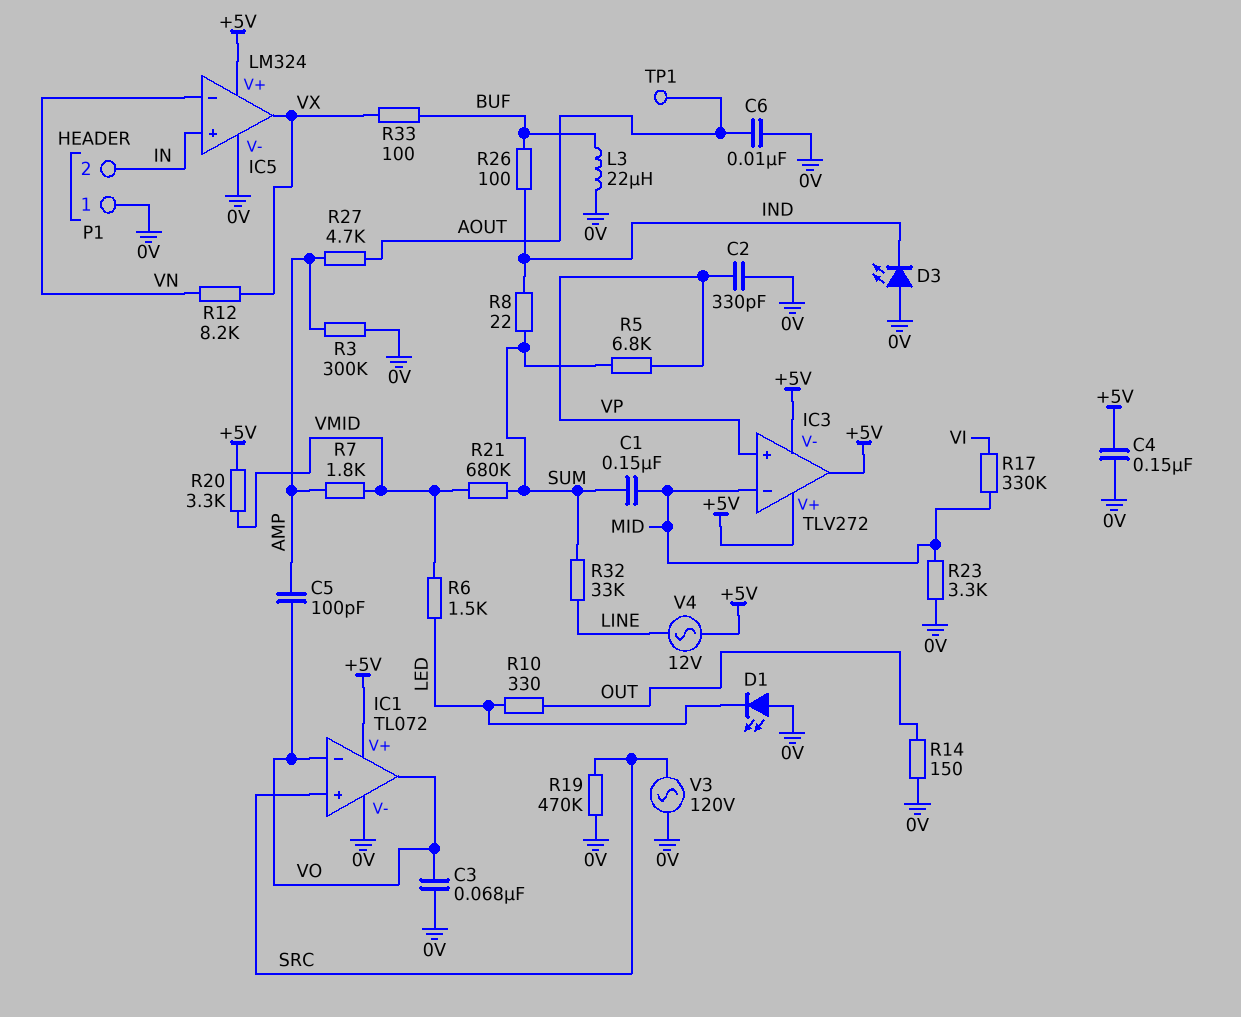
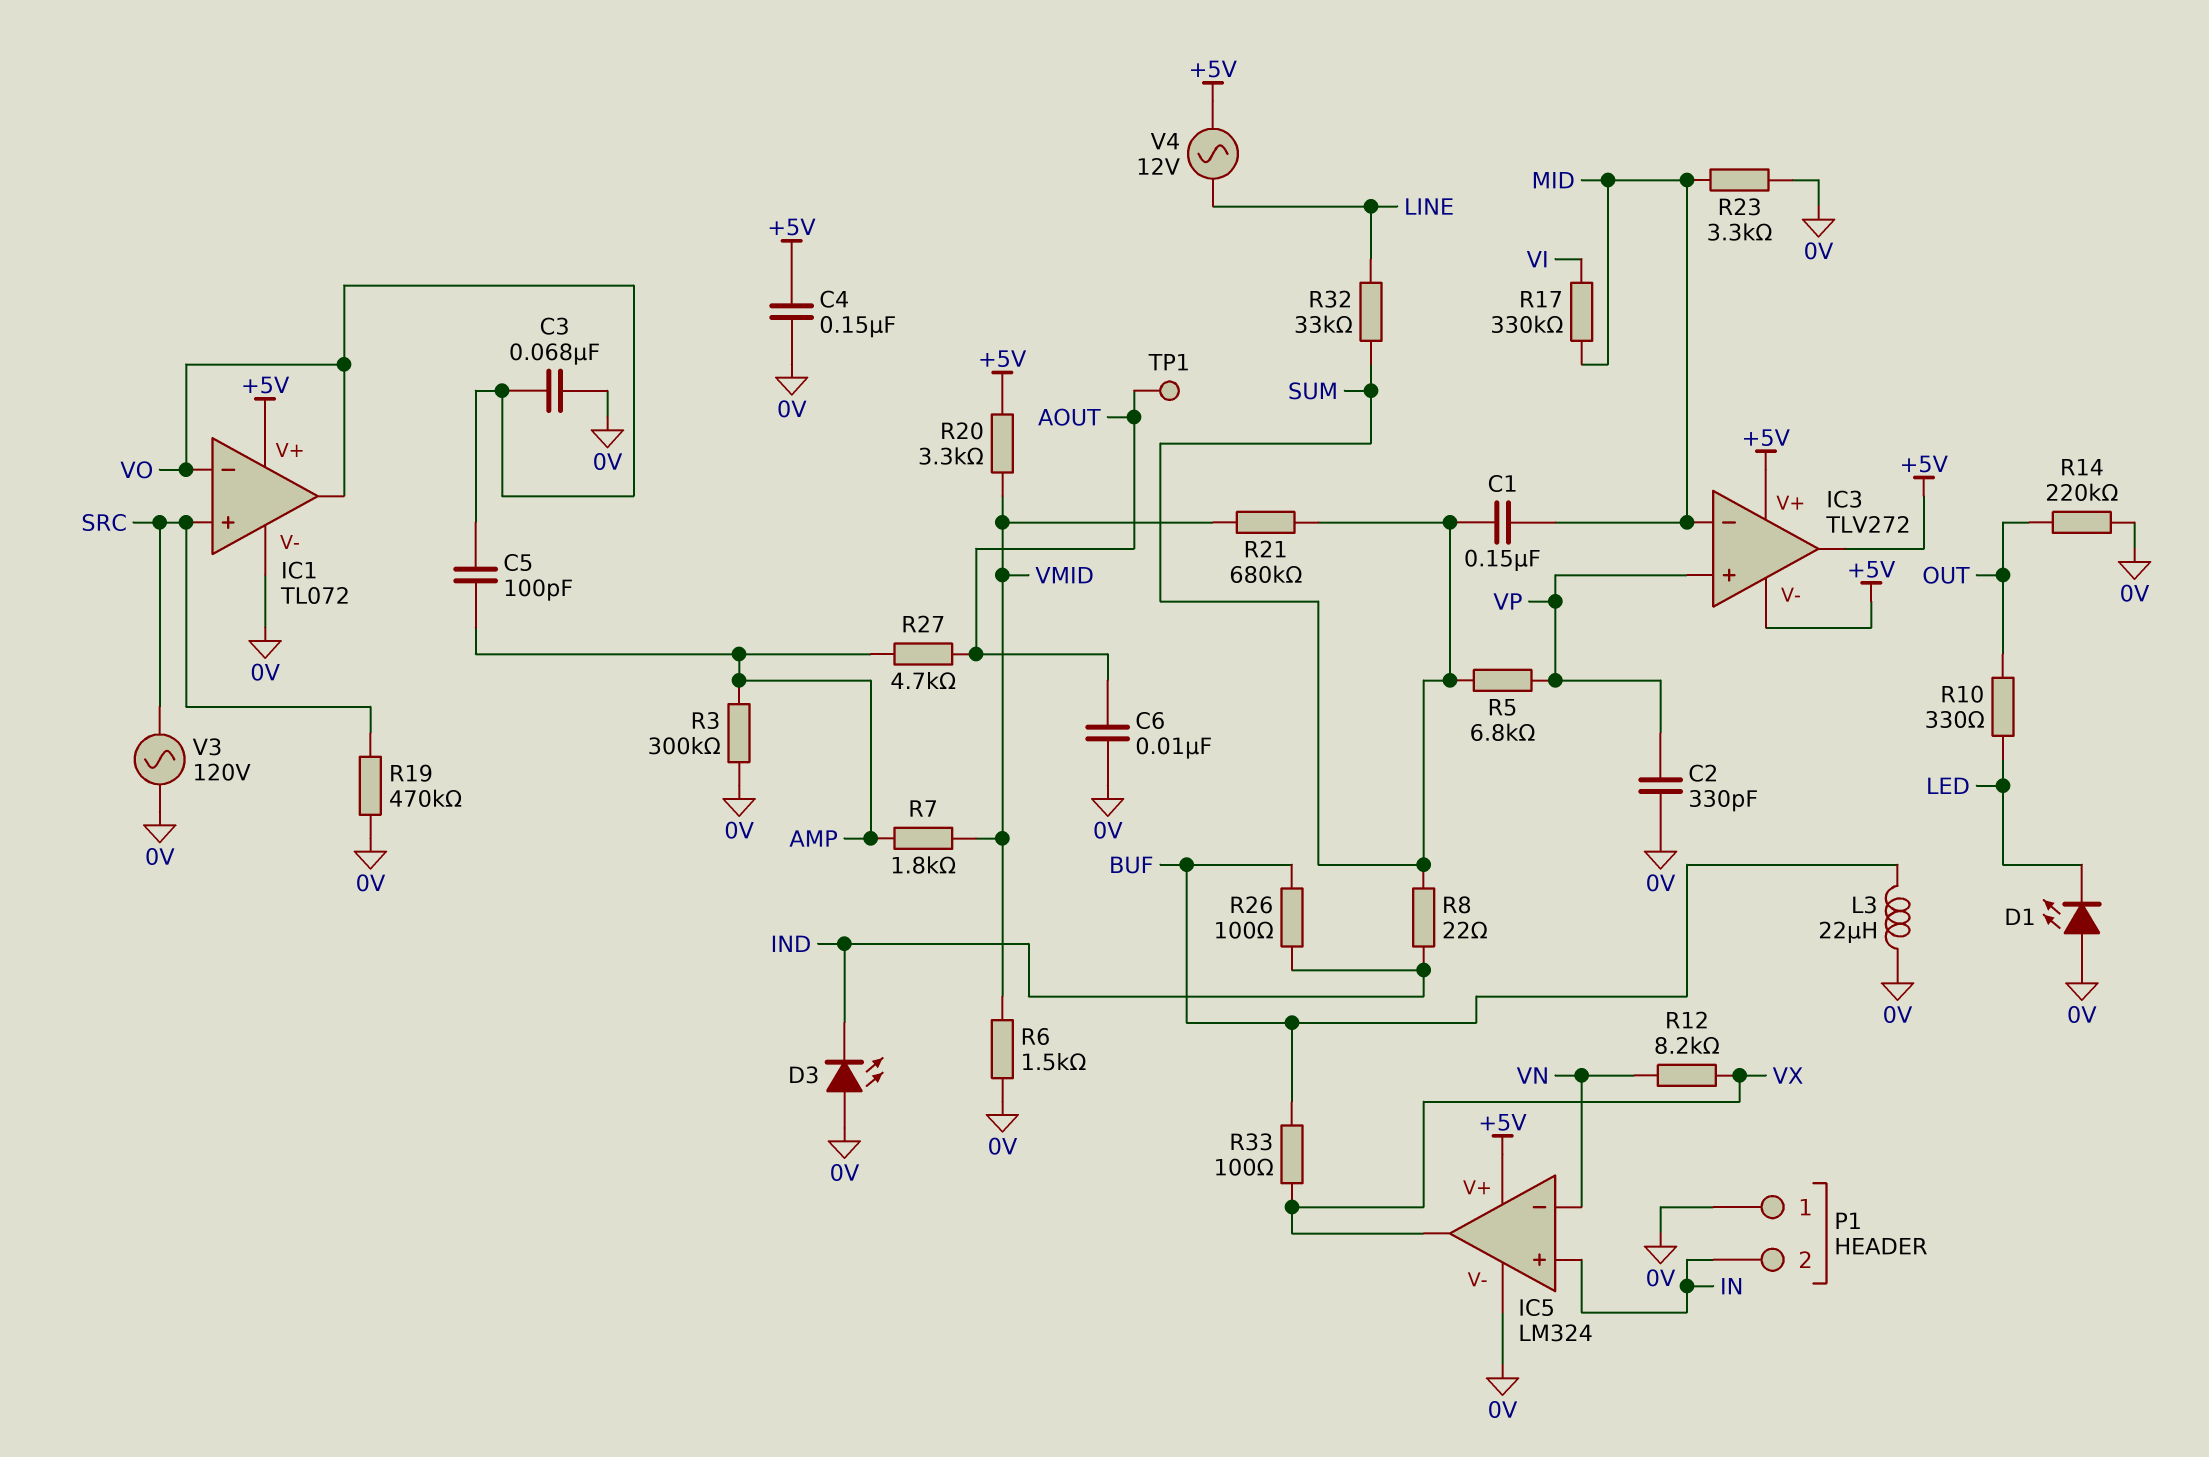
R6: 1.5k (LED, VMID) -> 1.5k (0V, VMID)
R14: 150 (0V, OUT) -> 220k (0V, OUT)

